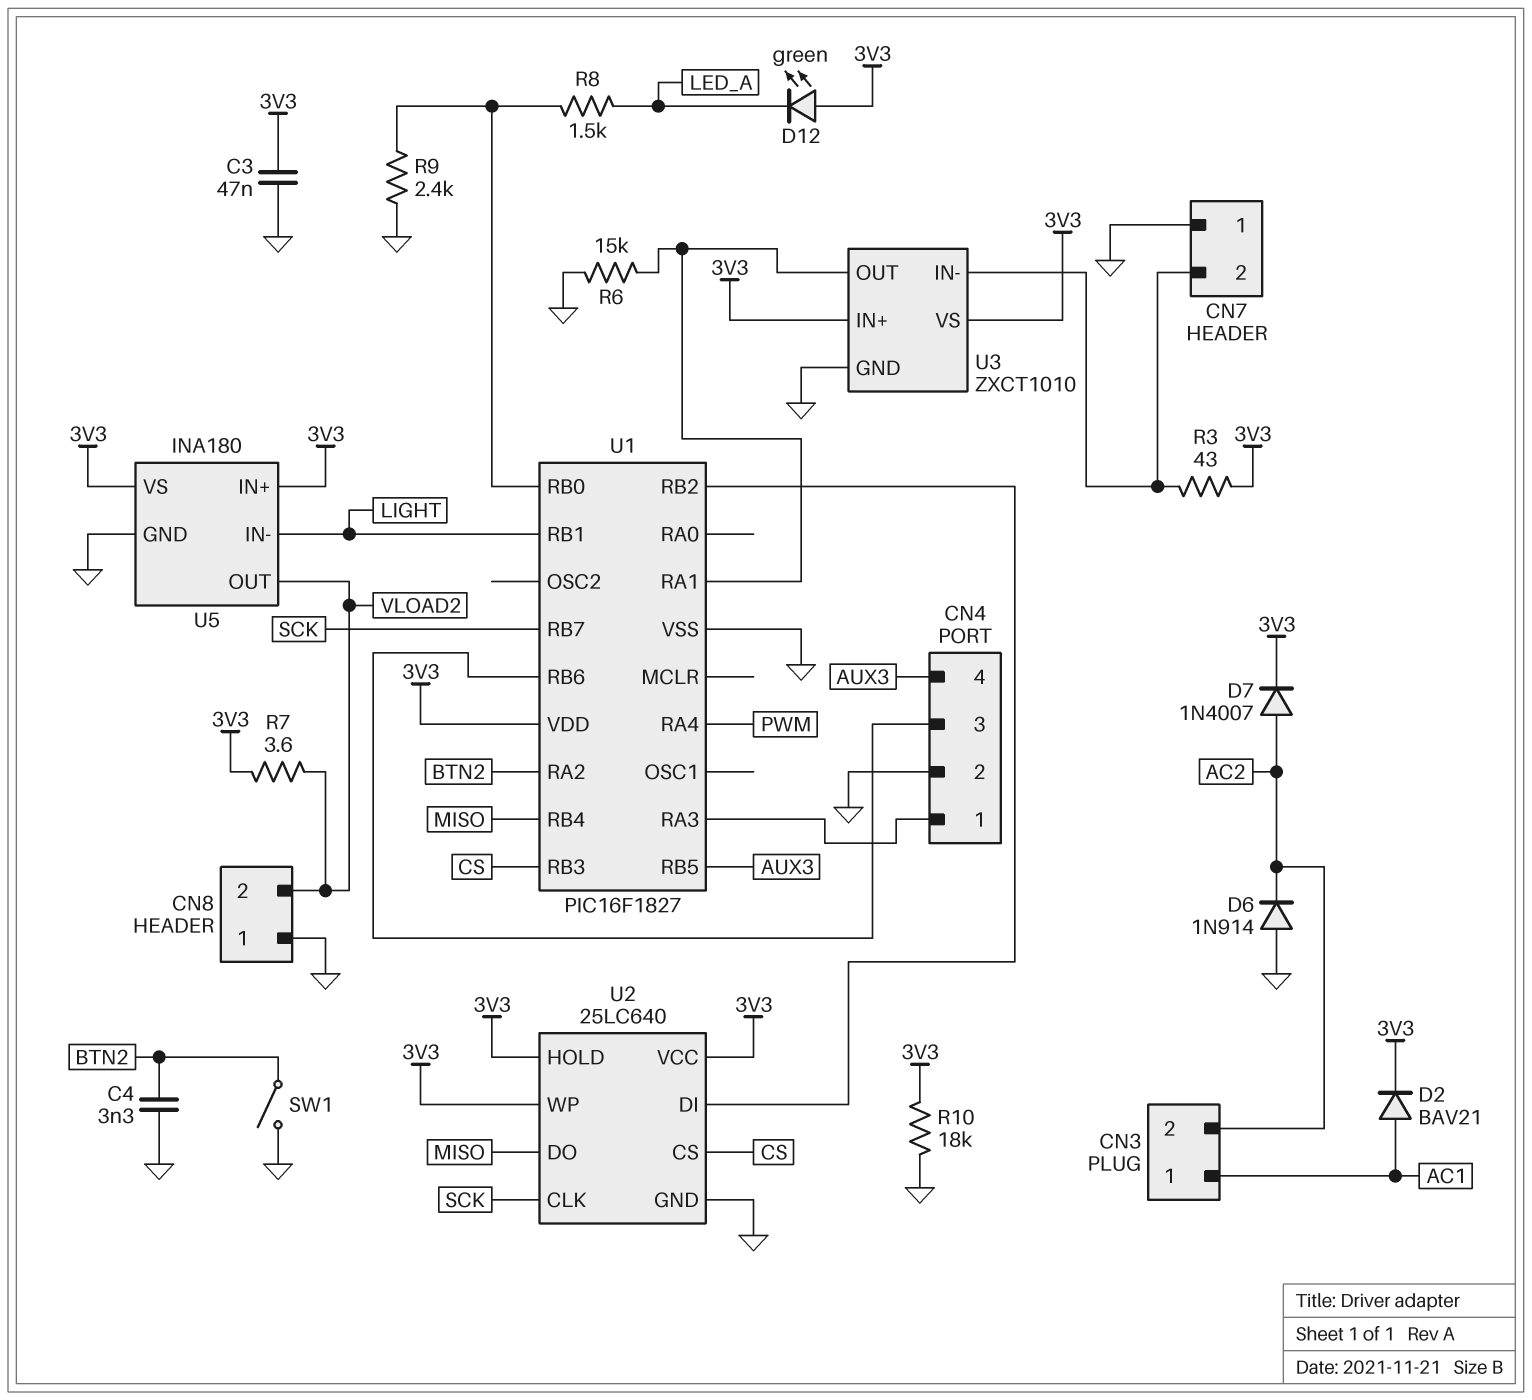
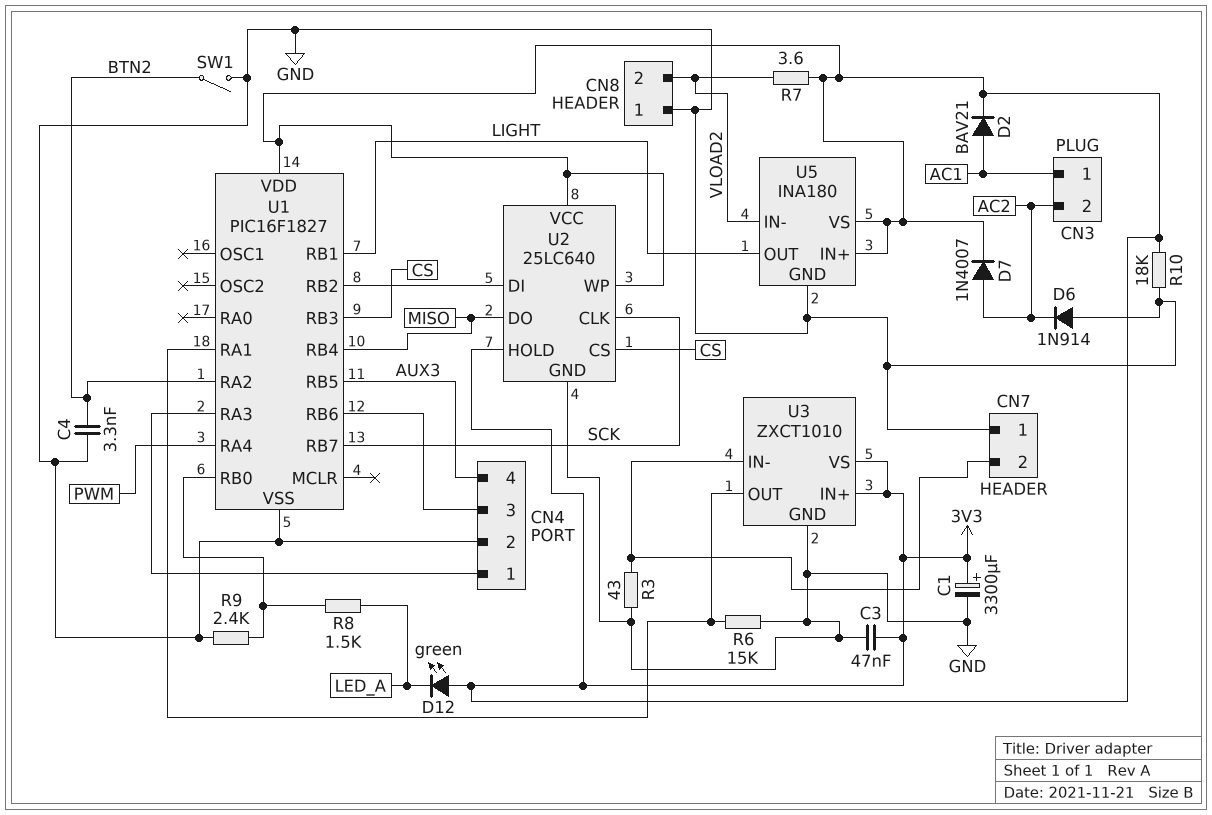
C1: none -> 3300uF (plus 3V3, minus GND)
R3: 43 (3V3, CN7/2) -> 43 (CN7/2, GND)
U5 pin IN-: LIGHT -> VLOAD2
U5 pin OUT: VLOAD2 -> LIGHT

